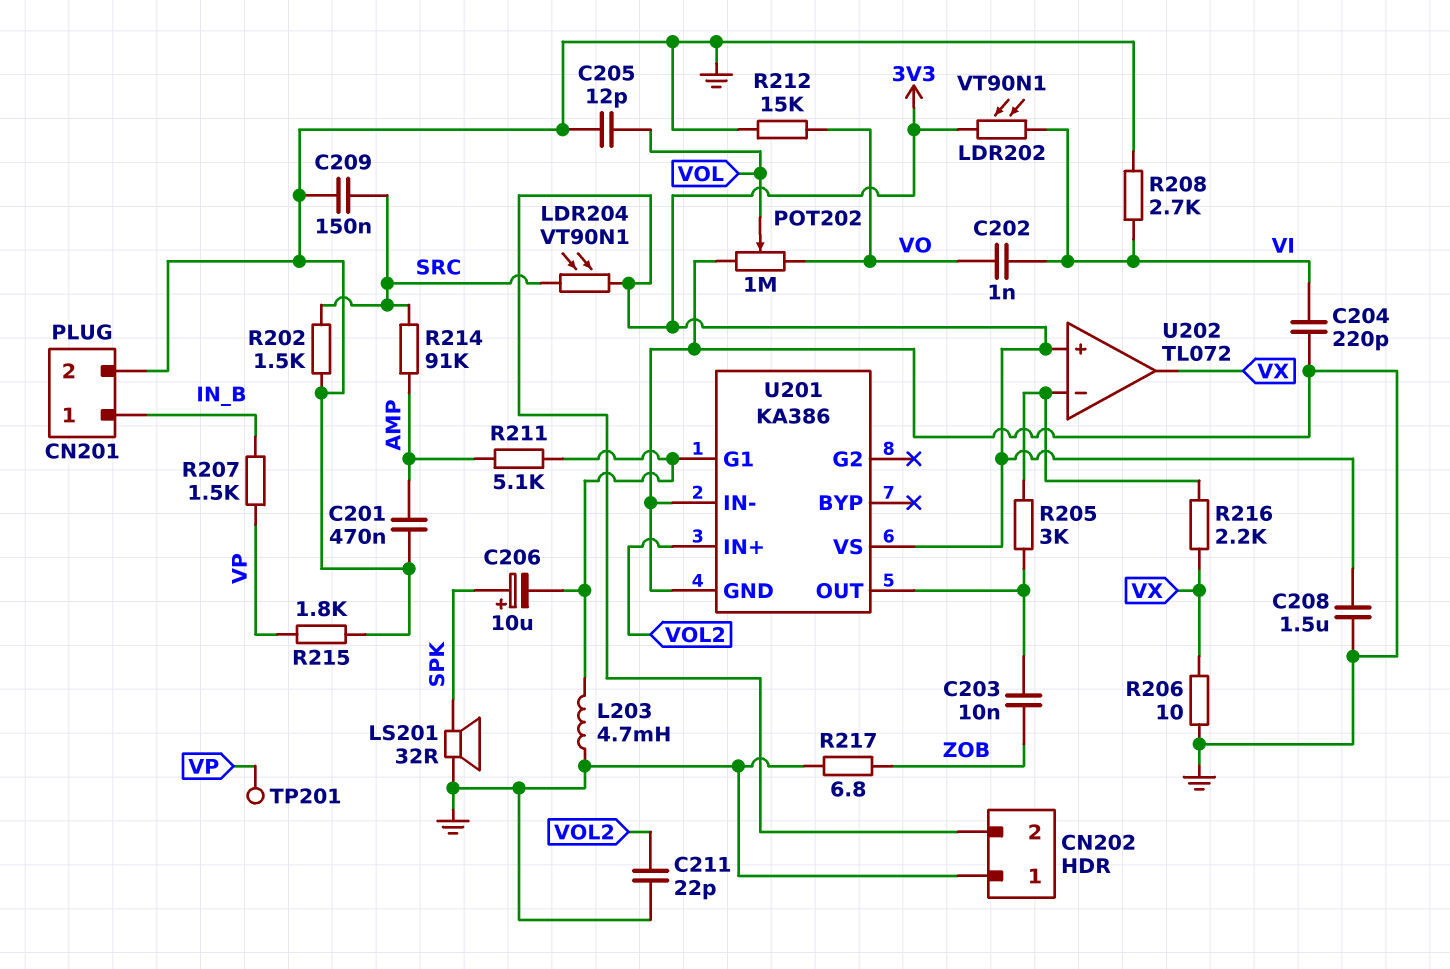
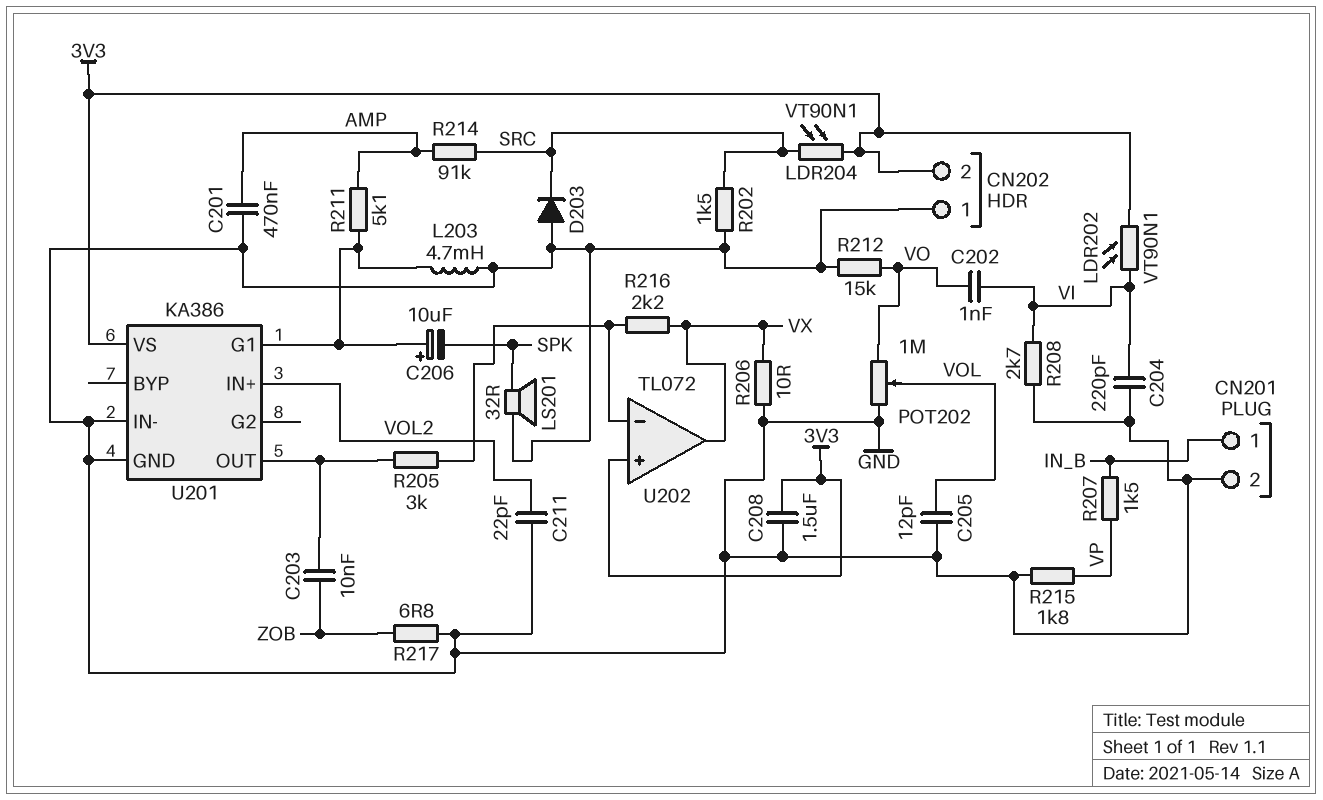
C206: 10uF (plus SPK, minus U201/G1) -> 10uF (plus U201/G1, minus SPK)
C209: 150nF (GND, SRC) -> none
D203: none -> diode (A GND, K SRC)
TP201: test point (VP) -> none

